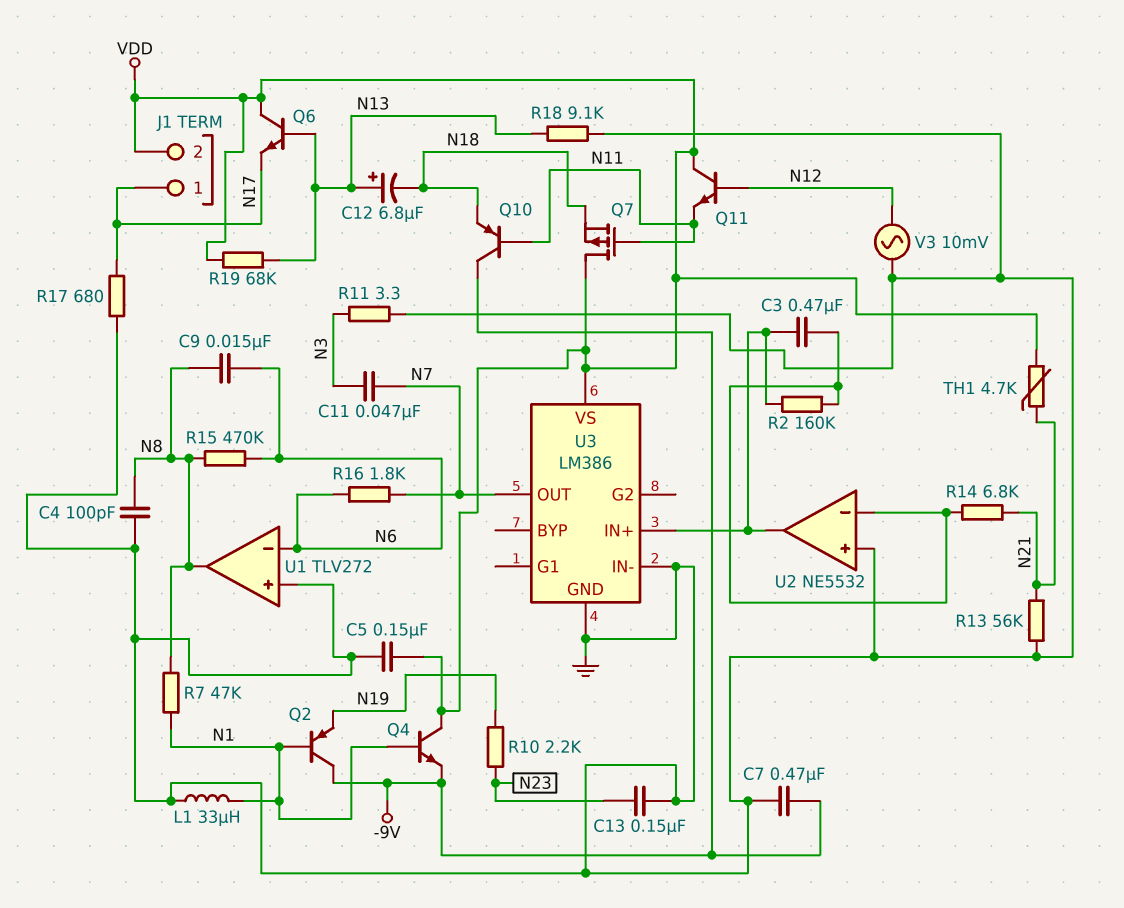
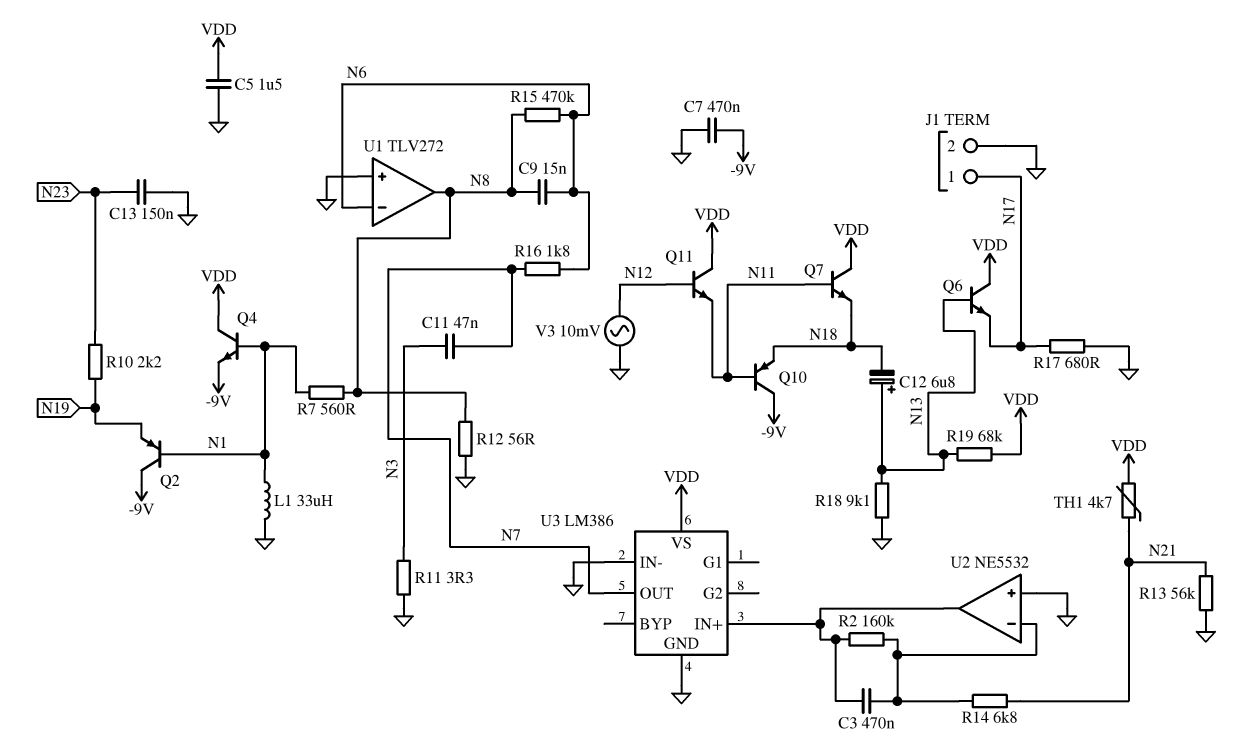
C4: 100pF (GND, N8) -> none
C5: 150nF (GND, VDD) -> 1.5uF (GND, VDD)
J1 pin 2: VDD -> GND
Q7: PMOS (G N11, D VDD, S N18) -> NPN (B N11, C VDD, E N18)
R7: 47k (N1, N8) -> 560 (N1, N8)
R12: none -> 56 (GND, N8)

